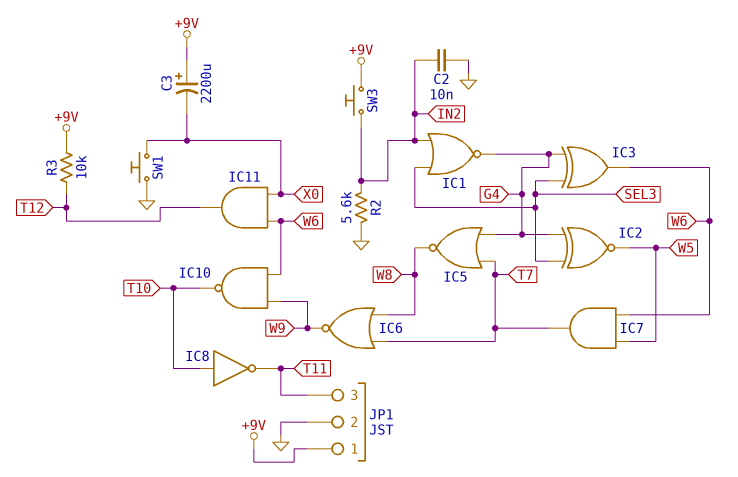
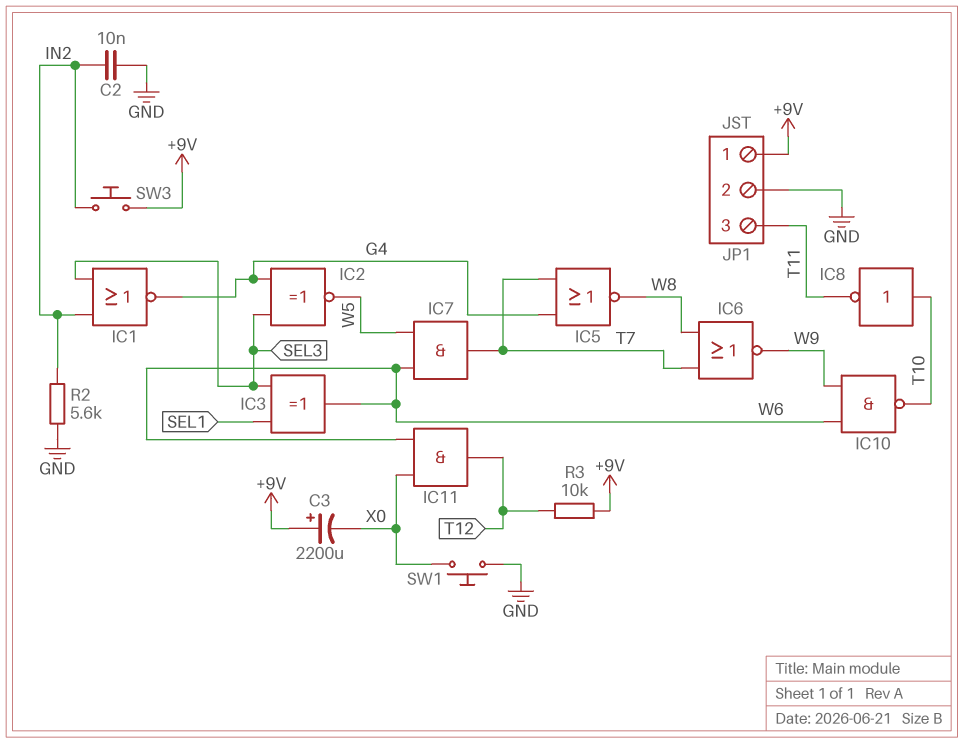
IC3: XOR (in G4, in SEL3, out W6) -> XOR (in SEL1, in SEL3, out W6)

